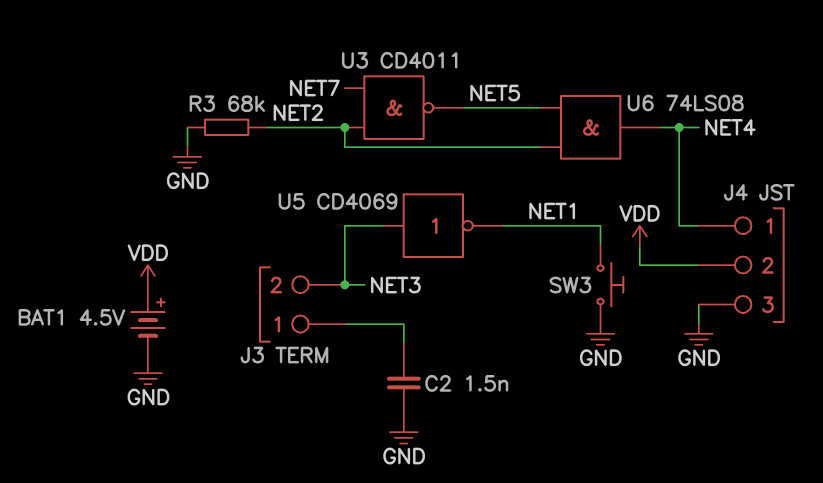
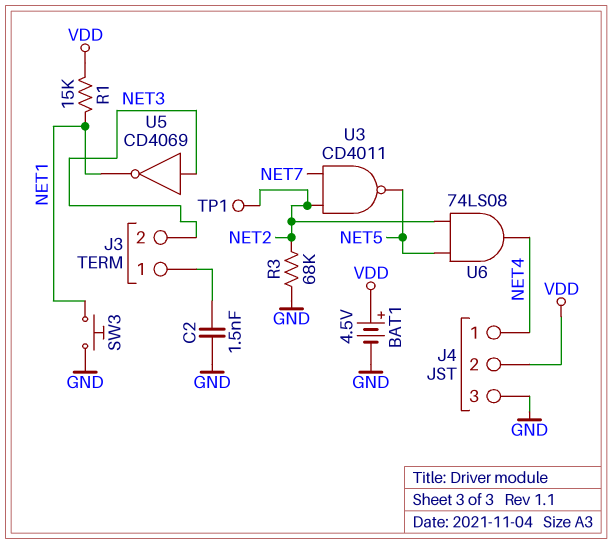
R1: none -> 15k (NET1, VDD)
TP1: none -> test point (NET2)

